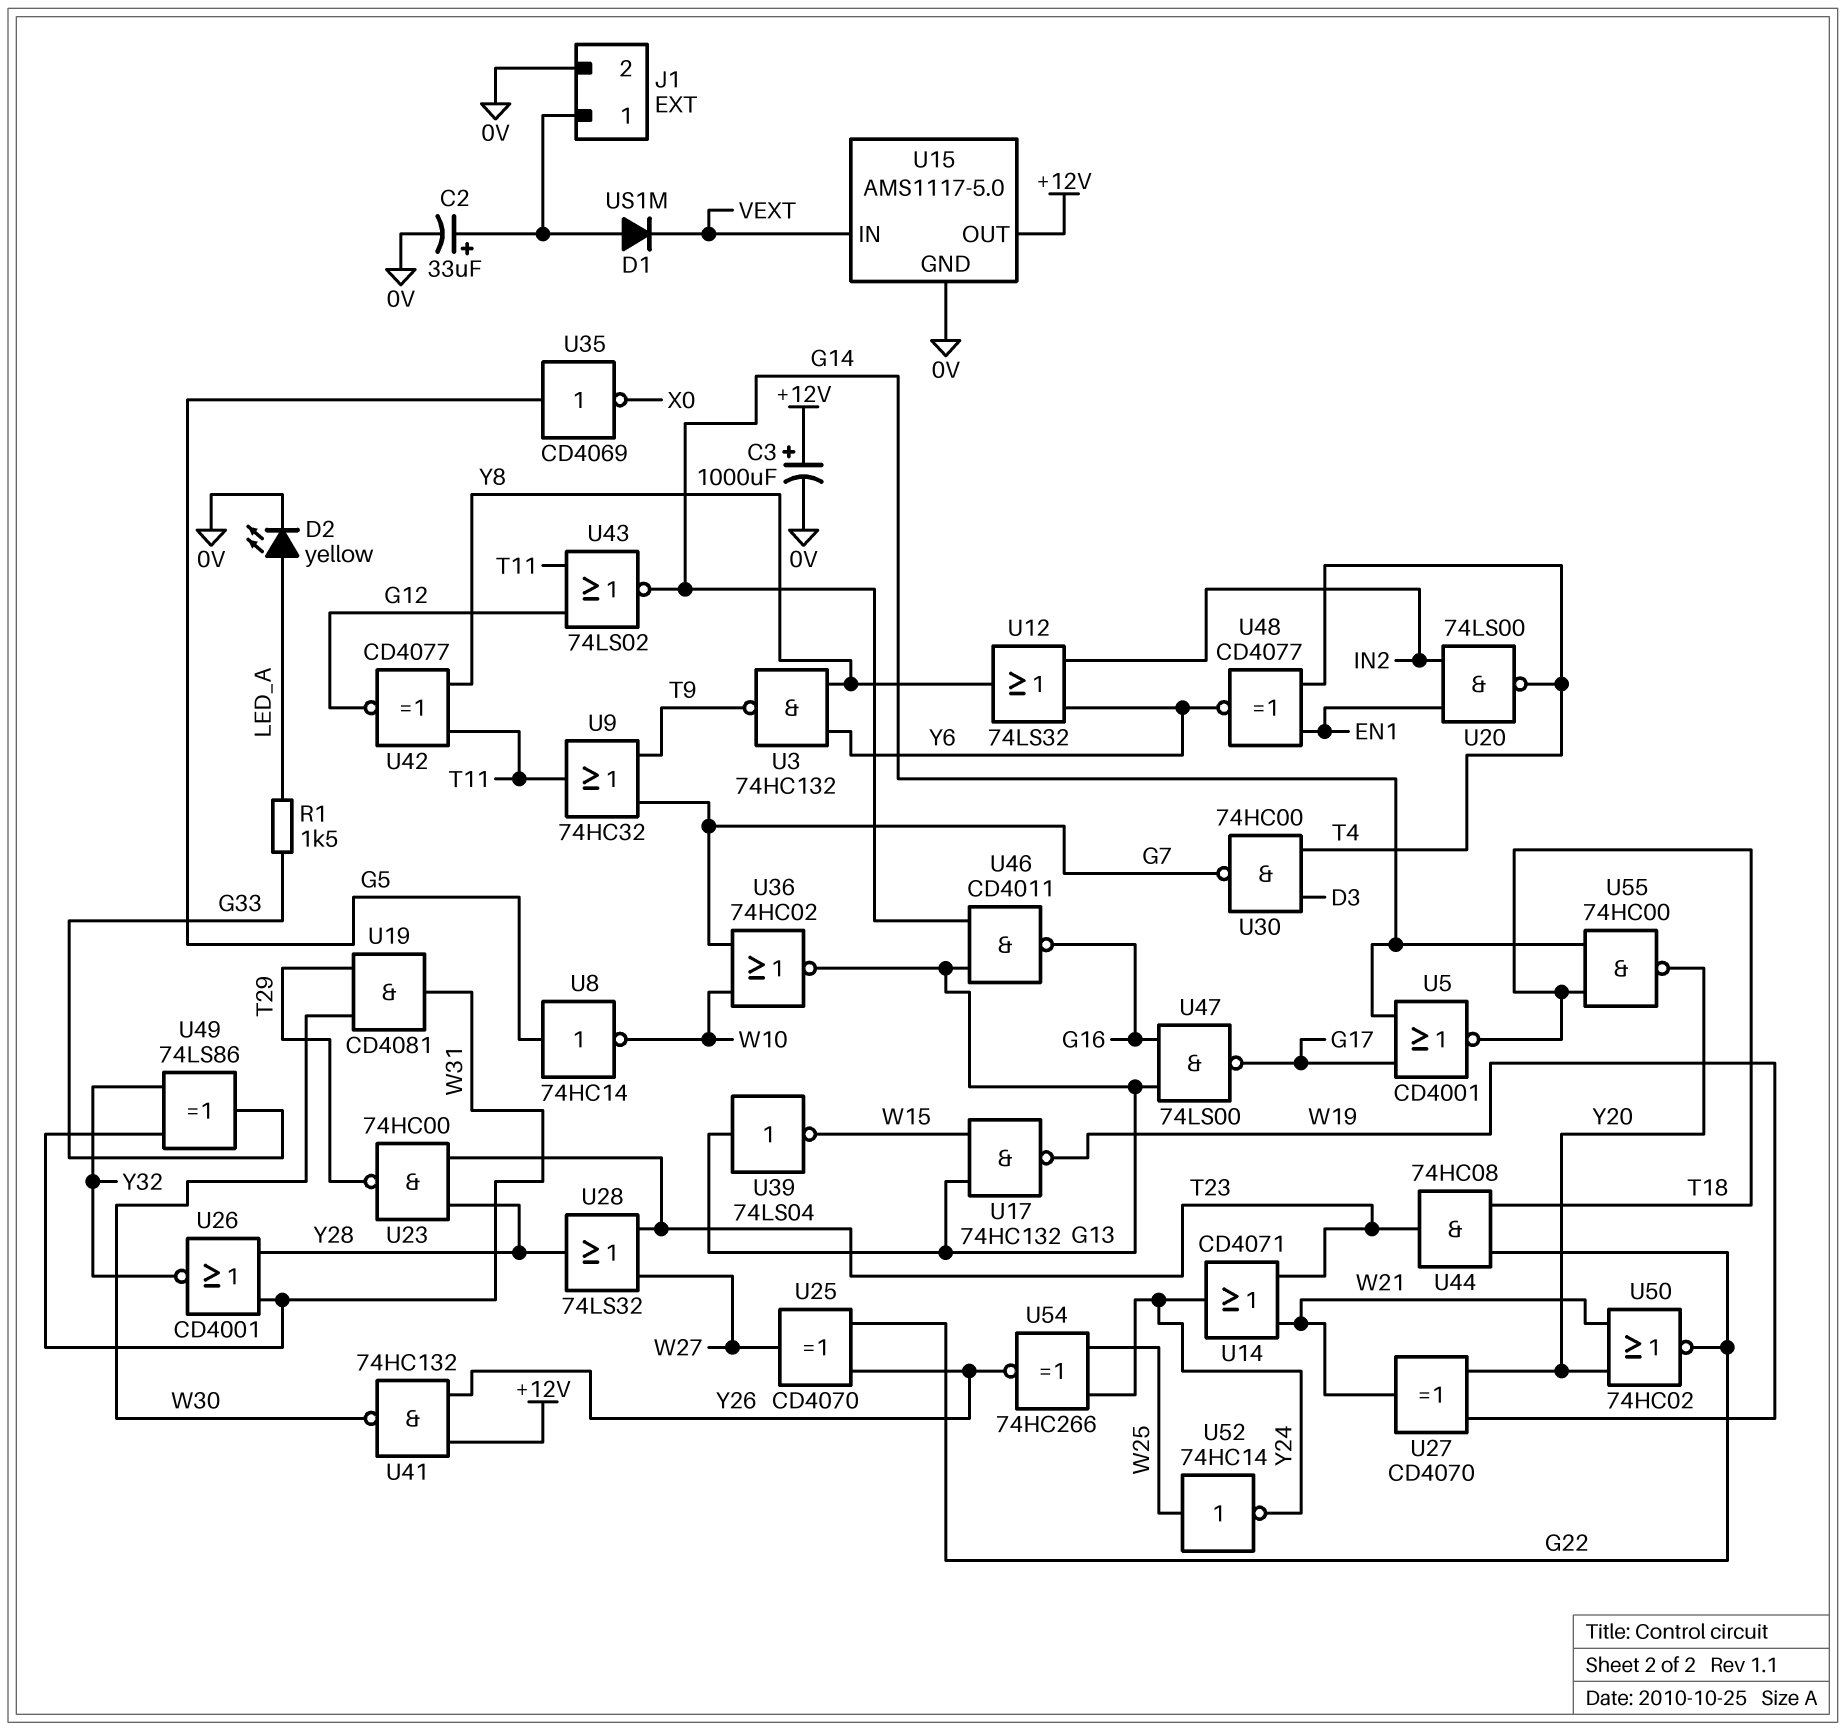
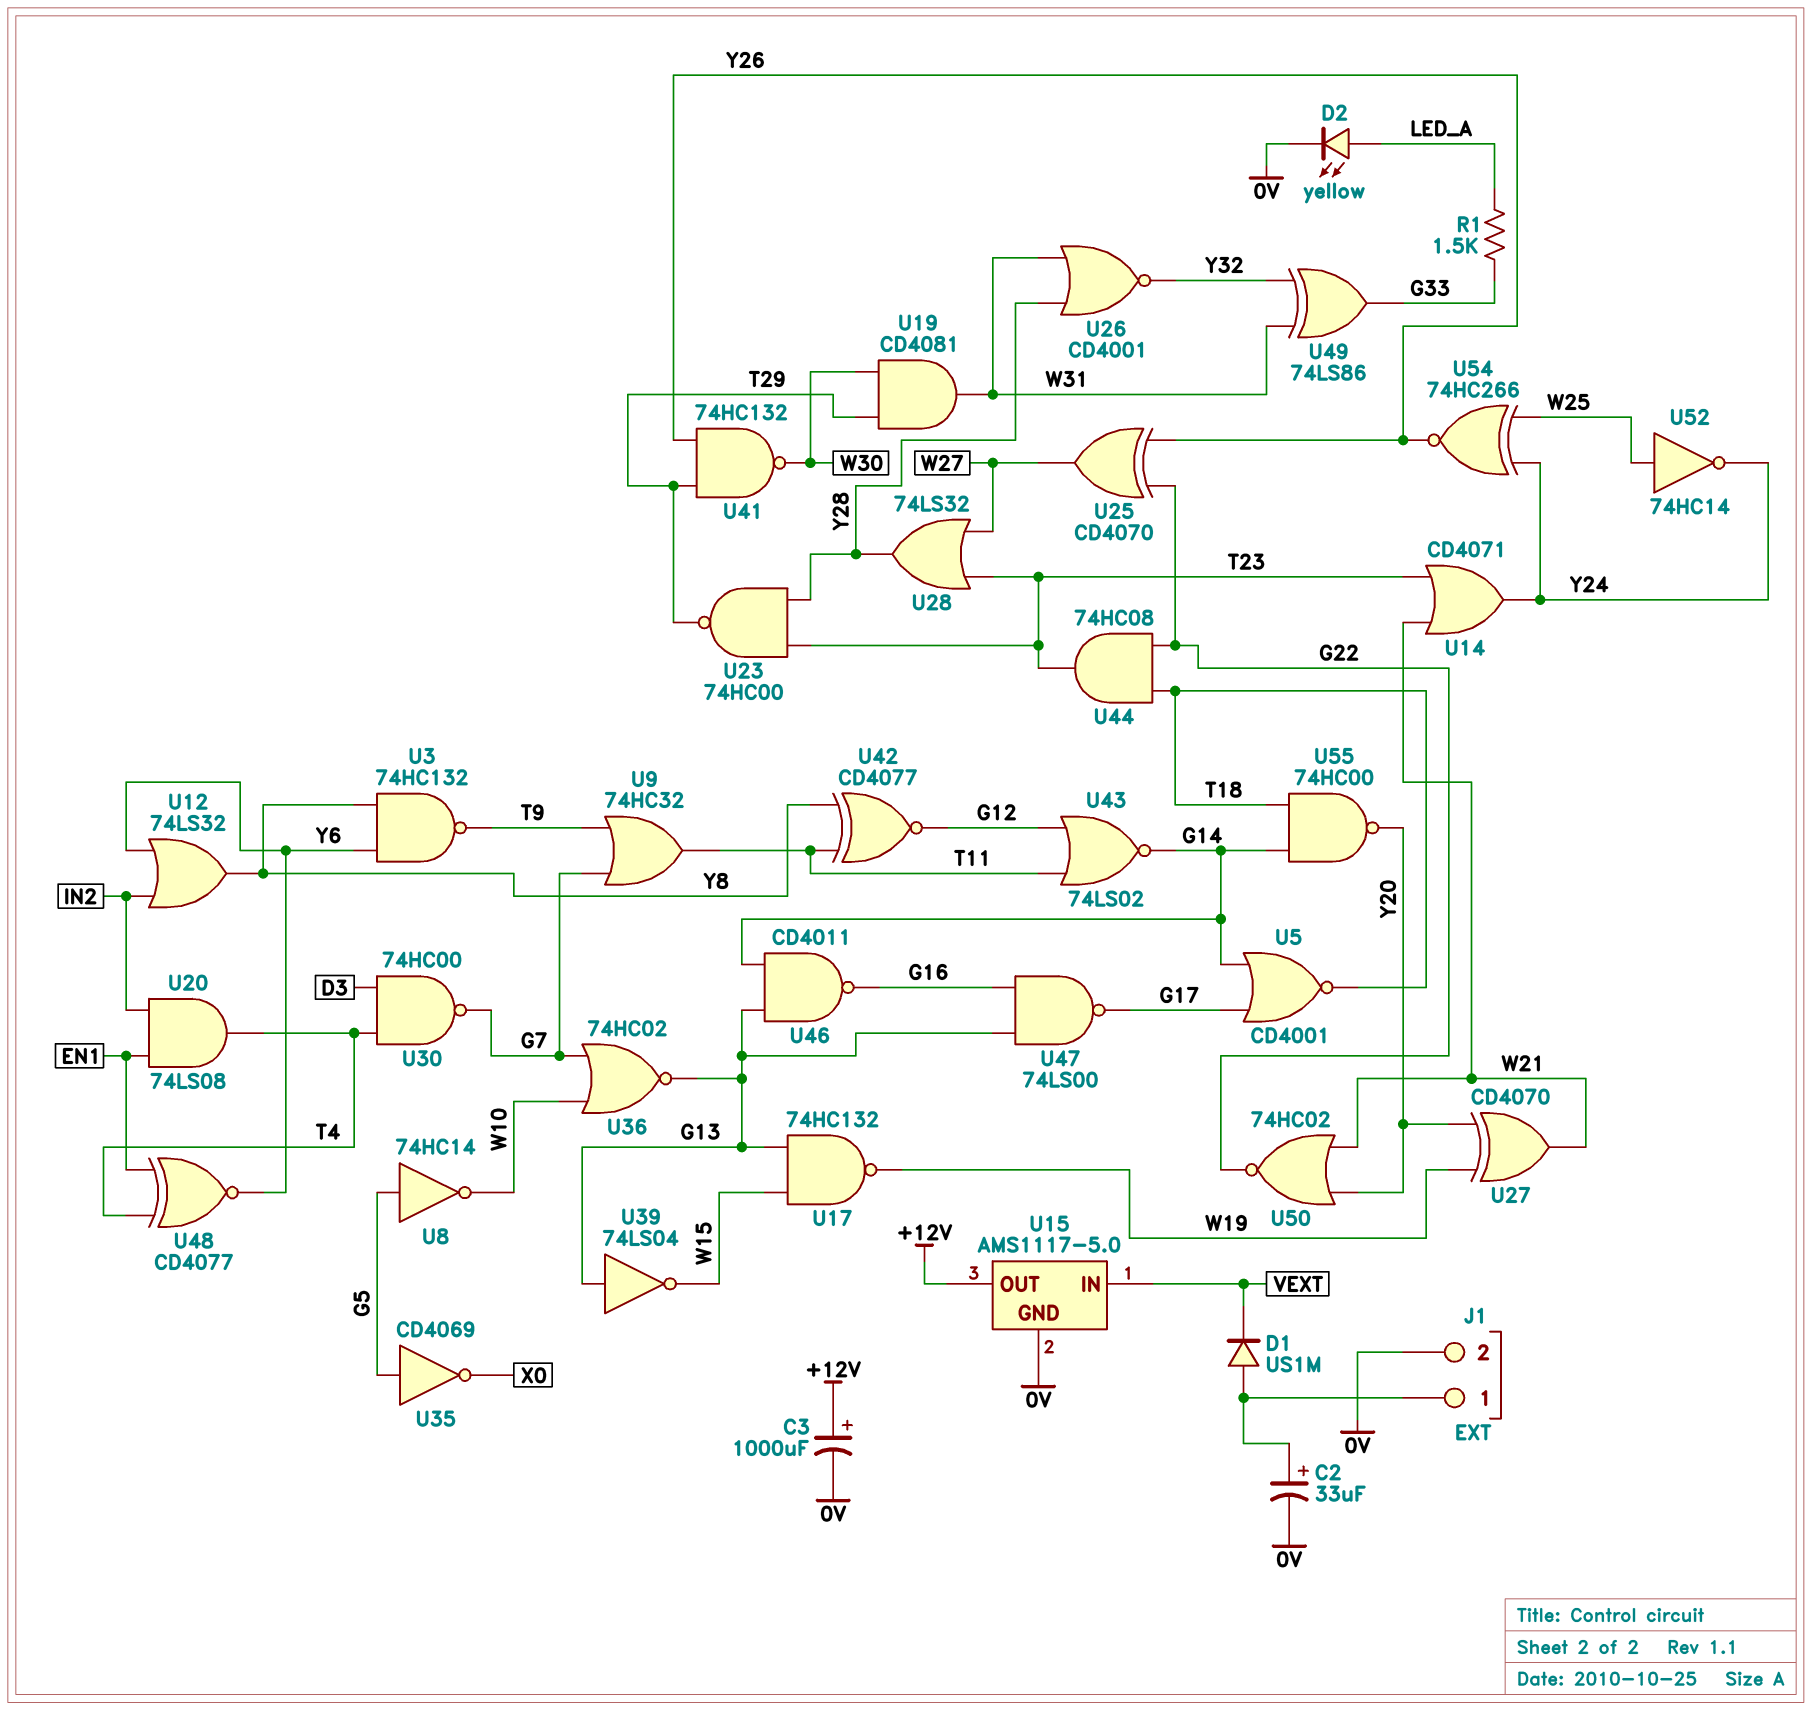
U20: NAND 74LS00 (in EN1, in IN2, out T4) -> AND 74LS08 (in EN1, in IN2, out T4)
U41: NAND 74HC132 (in +12V, in Y26, out W30) -> NAND 74HC132 (in T29, in Y26, out W30)

